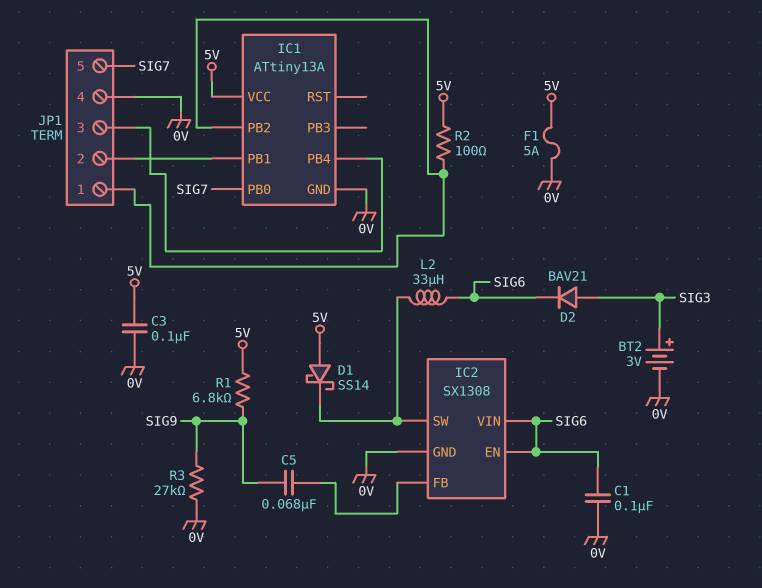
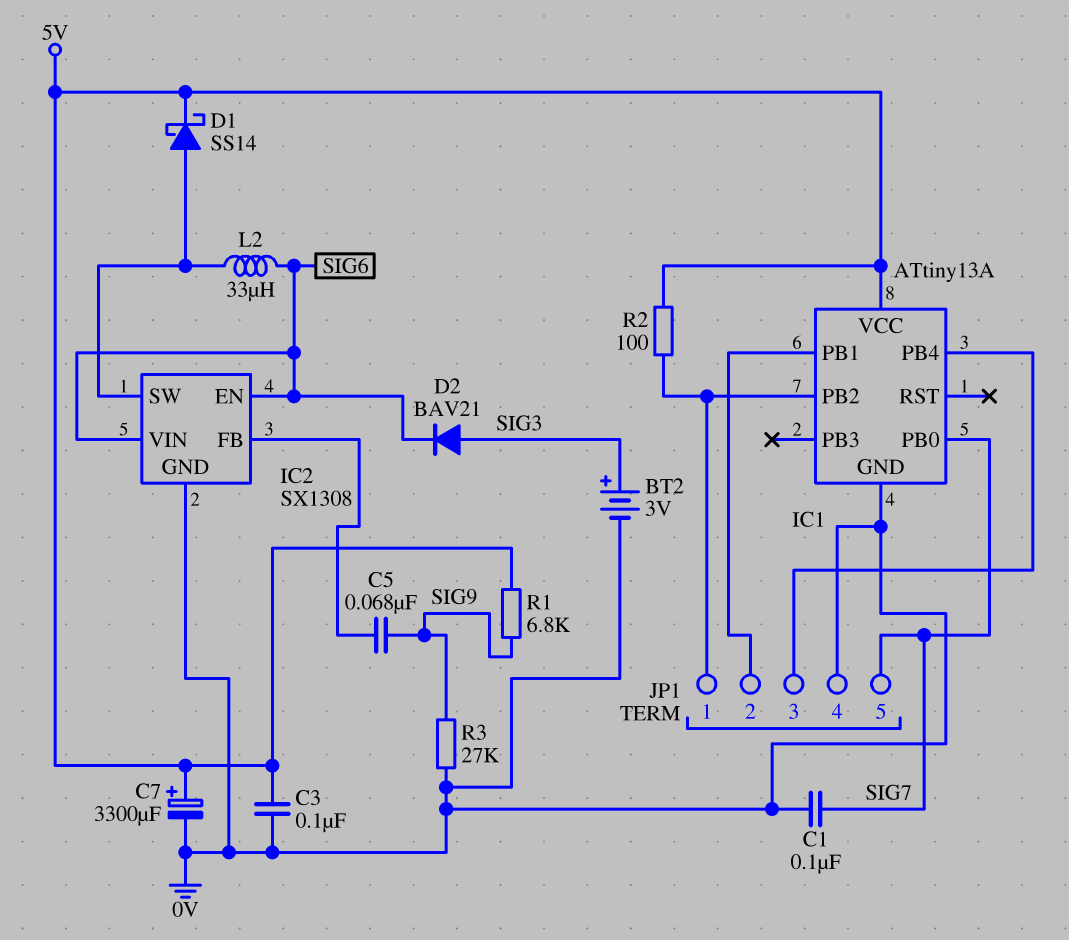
C1: 100nF (0V, SIG6) -> 100nF (0V, SIG7)
C7: none -> 3300uF (plus 5V, minus 0V)
D1: schottky SS14 (A 5V, K IC2/SW) -> schottky SS14 (A IC2/SW, K 5V)
F1: 5A (0V, 5V) -> none

